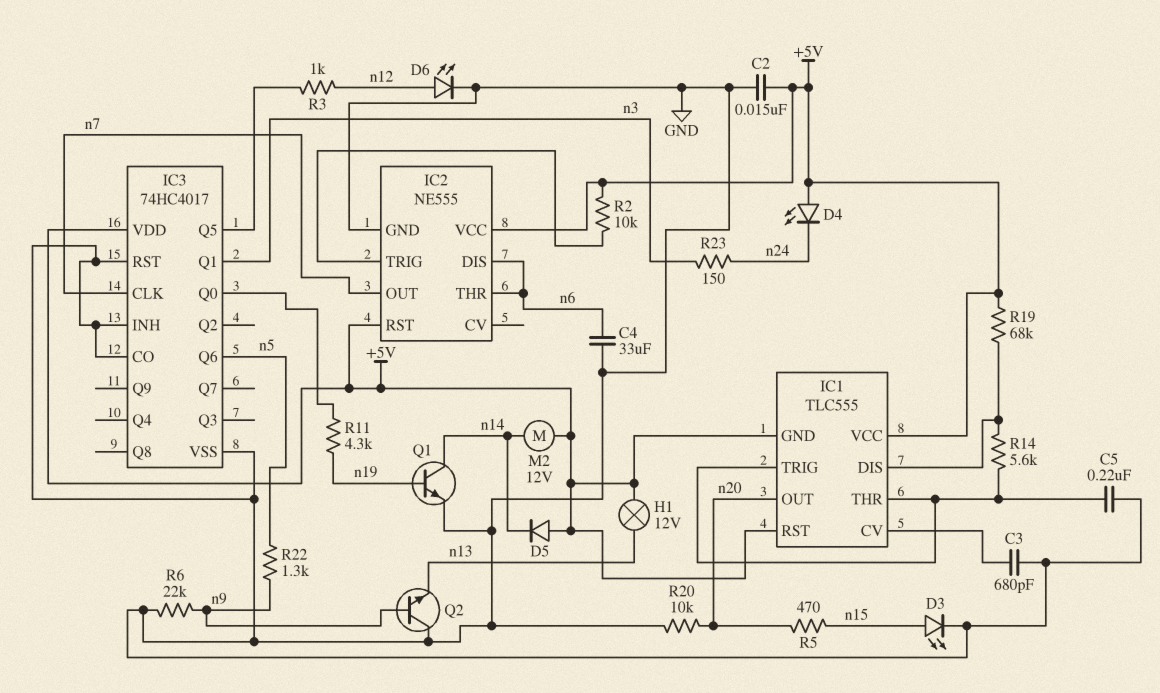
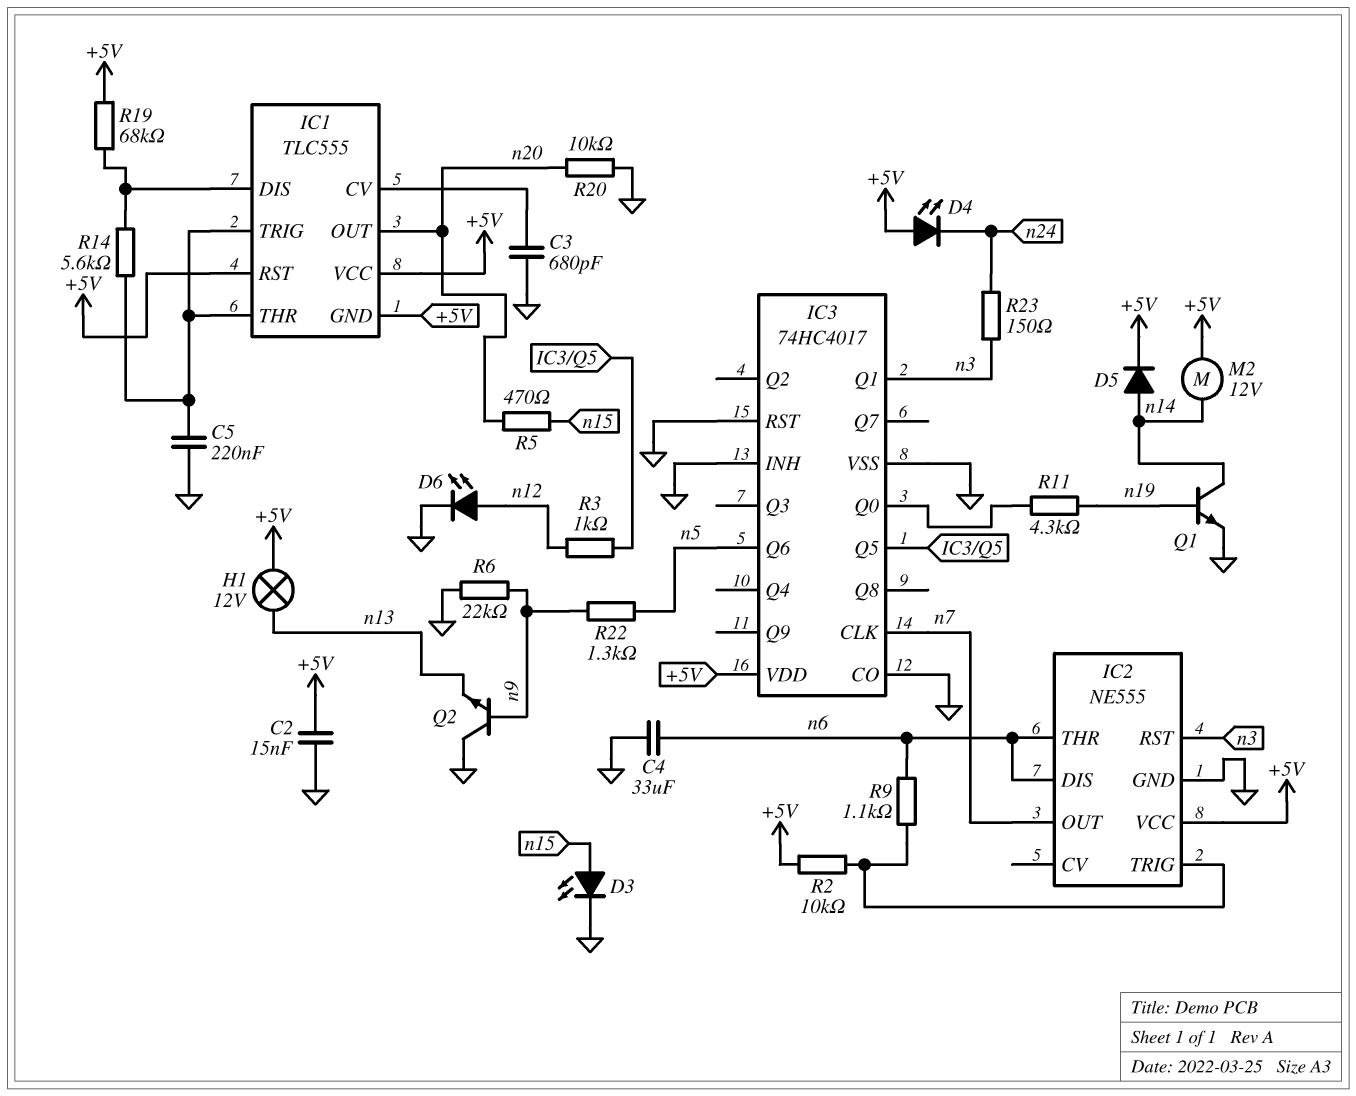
D5: diode (A +5V, K n14) -> diode (A n14, K +5V)
IC2 pin RST: +5V -> n3
R9: none -> 1.1k (IC2/TRIG, n6)

